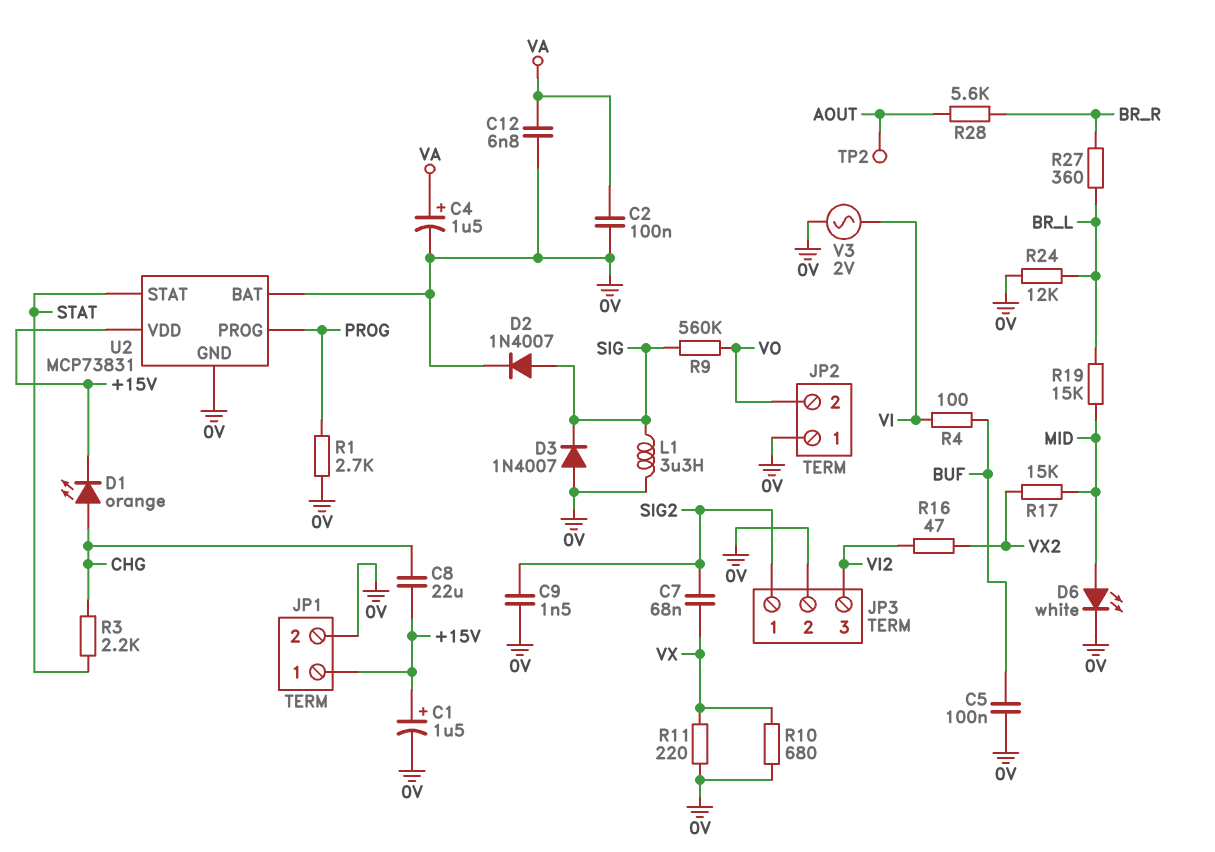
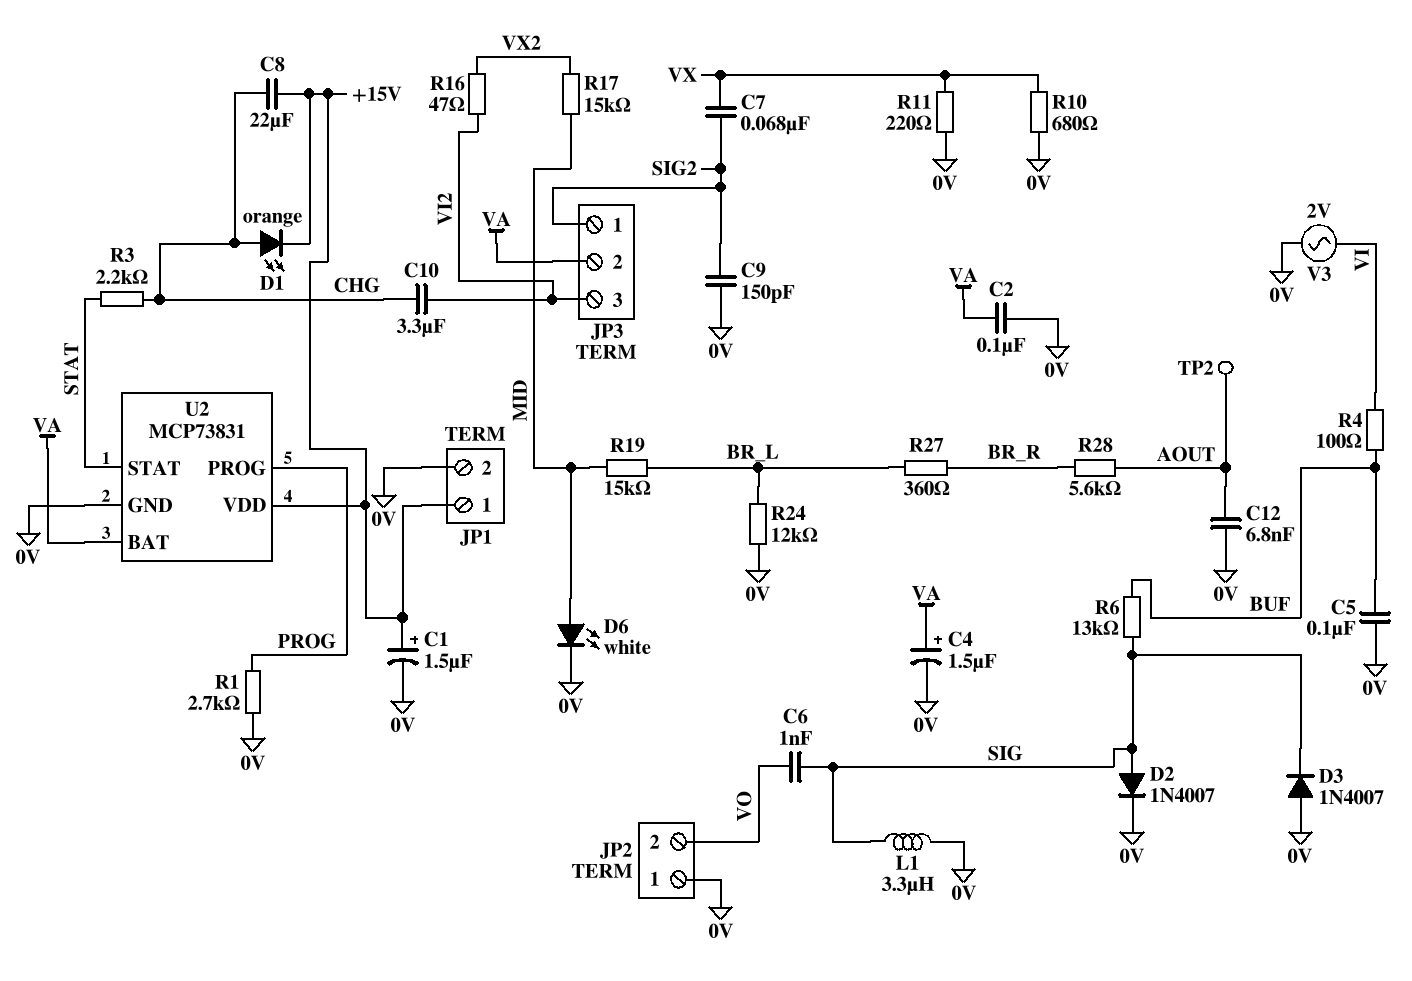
C6: none -> 1nF (SIG, VO)
C9: 1.5nF (0V, SIG2) -> 150pF (0V, SIG2)
C10: none -> 3.3uF (CHG, VI2)
C12: 6.8nF (0V, VA) -> 6.8nF (0V, AOUT)
JP3 pin 2: 0V -> VA
R6: none -> 13k (BUF, SIG)
R9: 560k (SIG, VO) -> none
U2 pin BAT: 0V -> VA

